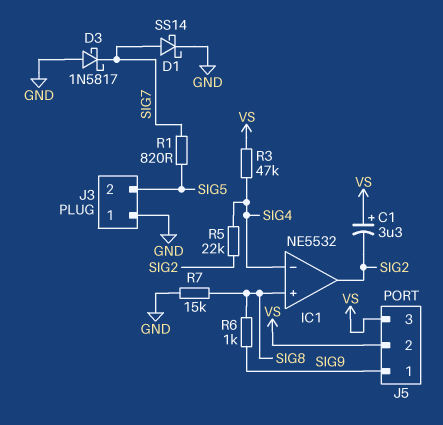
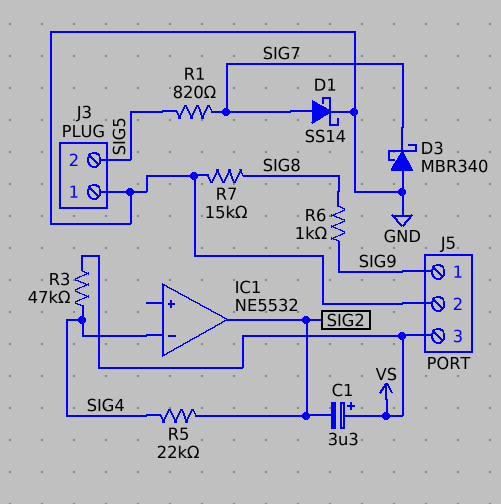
D3: schottky 1N5817 (A GND, K SIG7) -> schottky MBR340 (A GND, K SIG7)
IC1 pin in+: SIG8 -> none
J5 pin 2: VS -> GND

